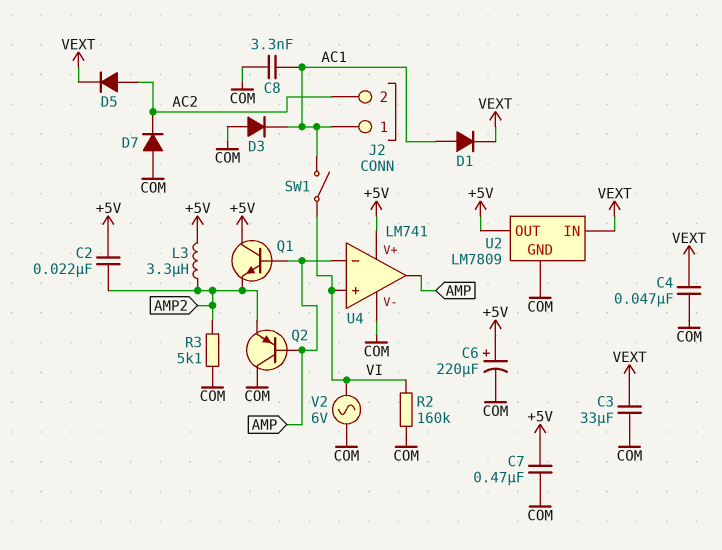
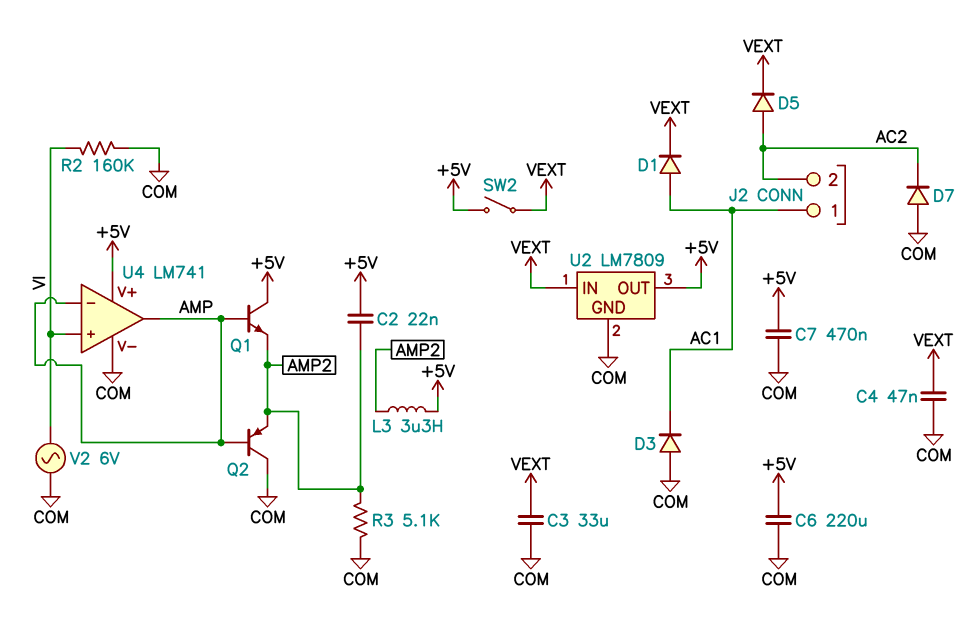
C6: 220uF (plus +5V, minus COM) -> 220uF (+5V, COM)
C8: 3.3nF (AC1, COM) -> none
SW1: switch (AC1, VI) -> none
SW2: none -> switch (+5V, VEXT)

